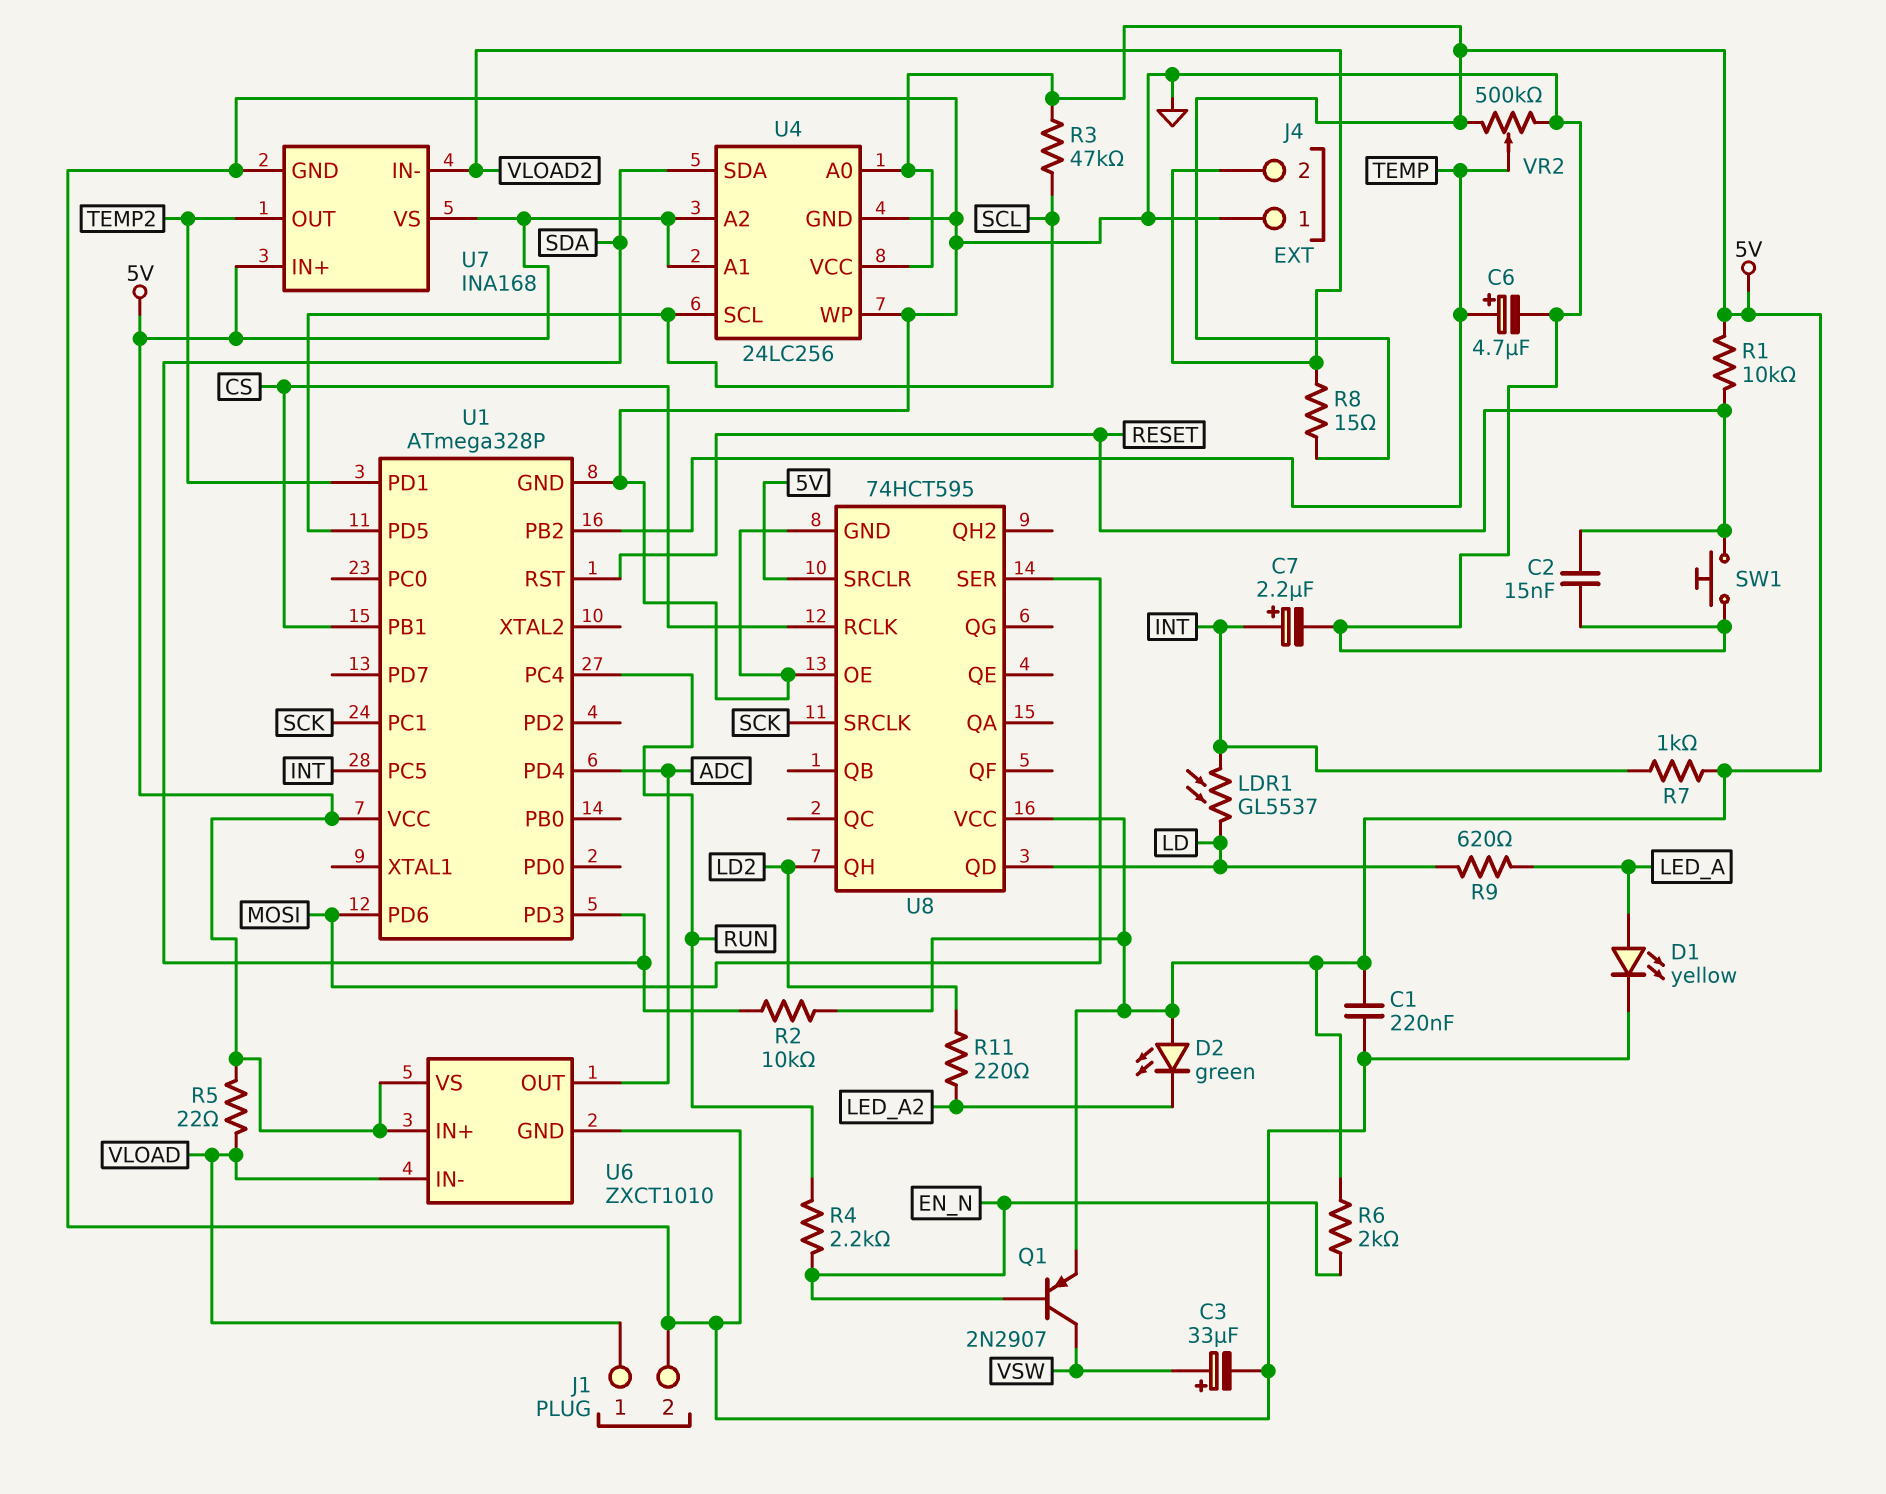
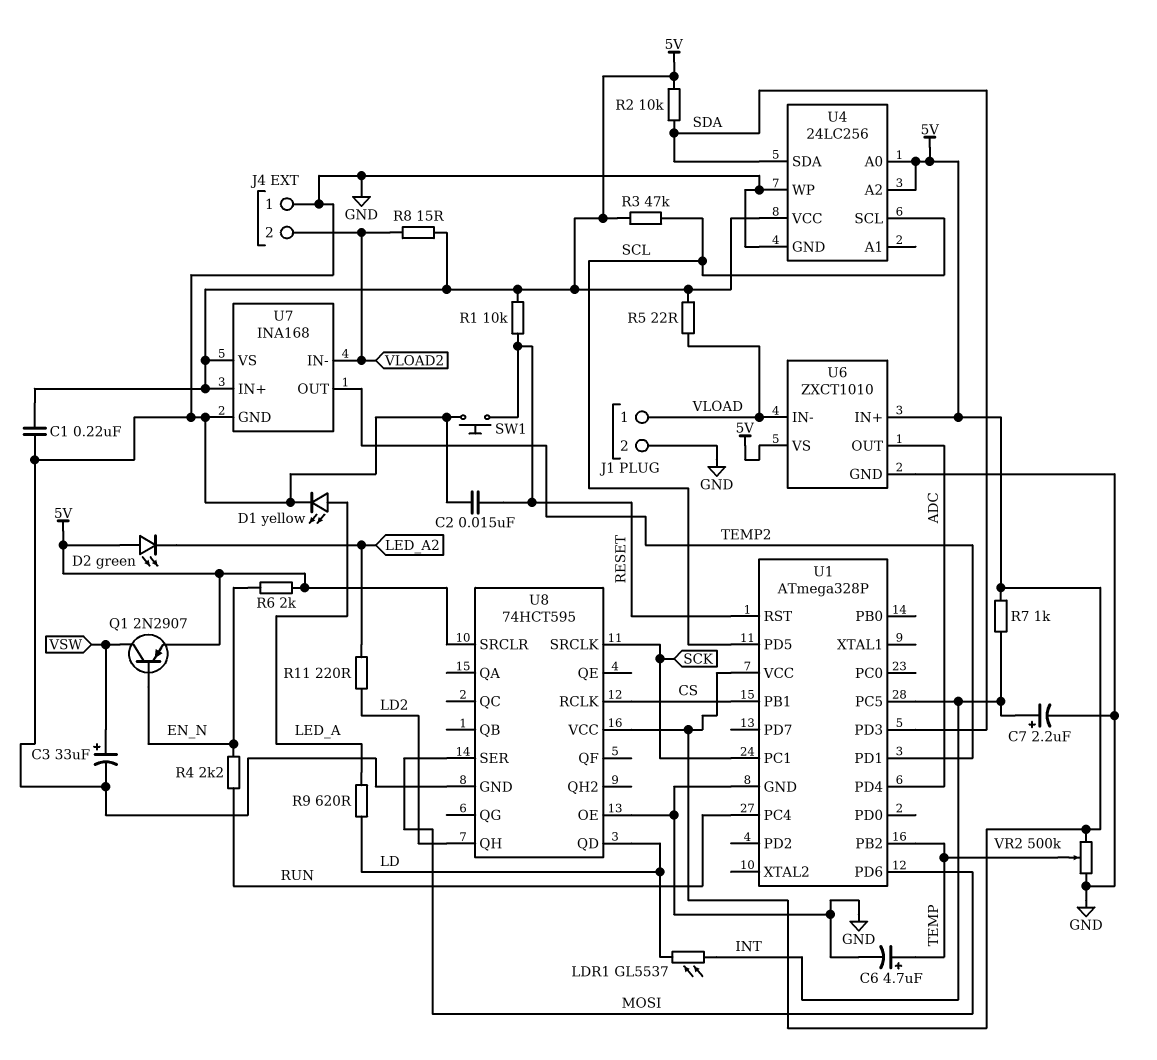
U4 pin A1: 5V -> none

